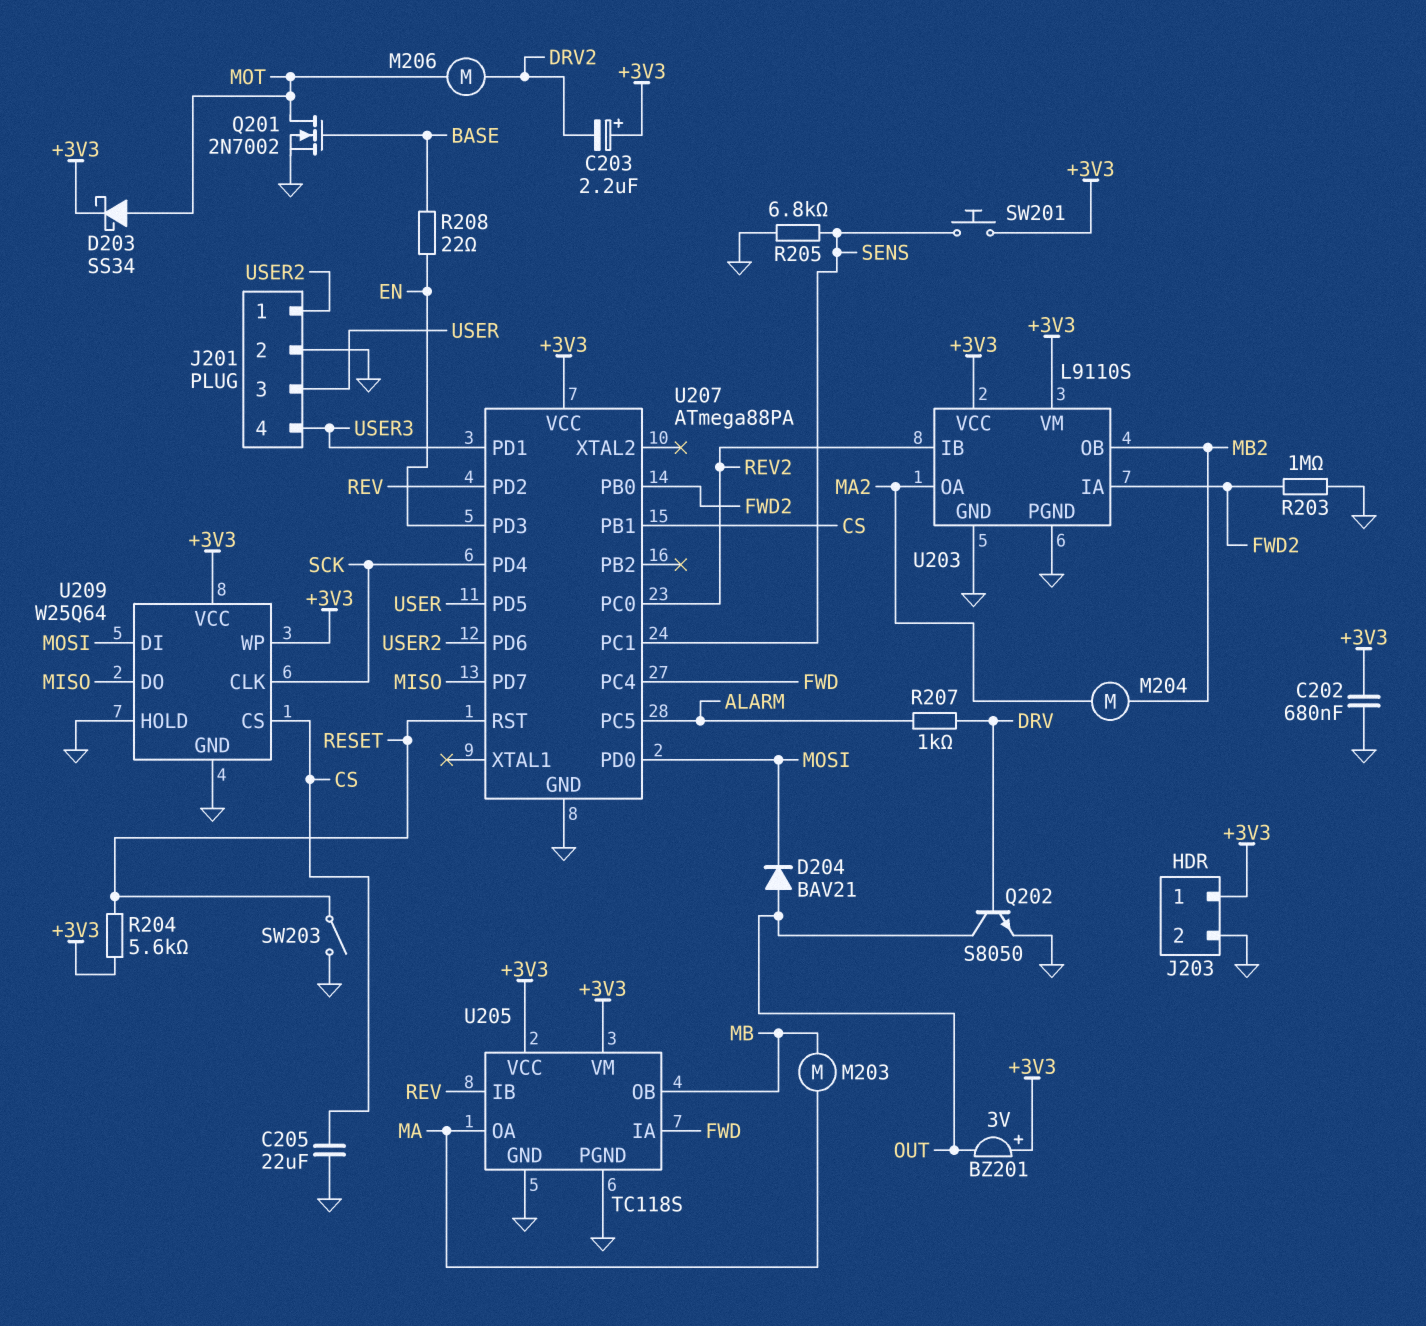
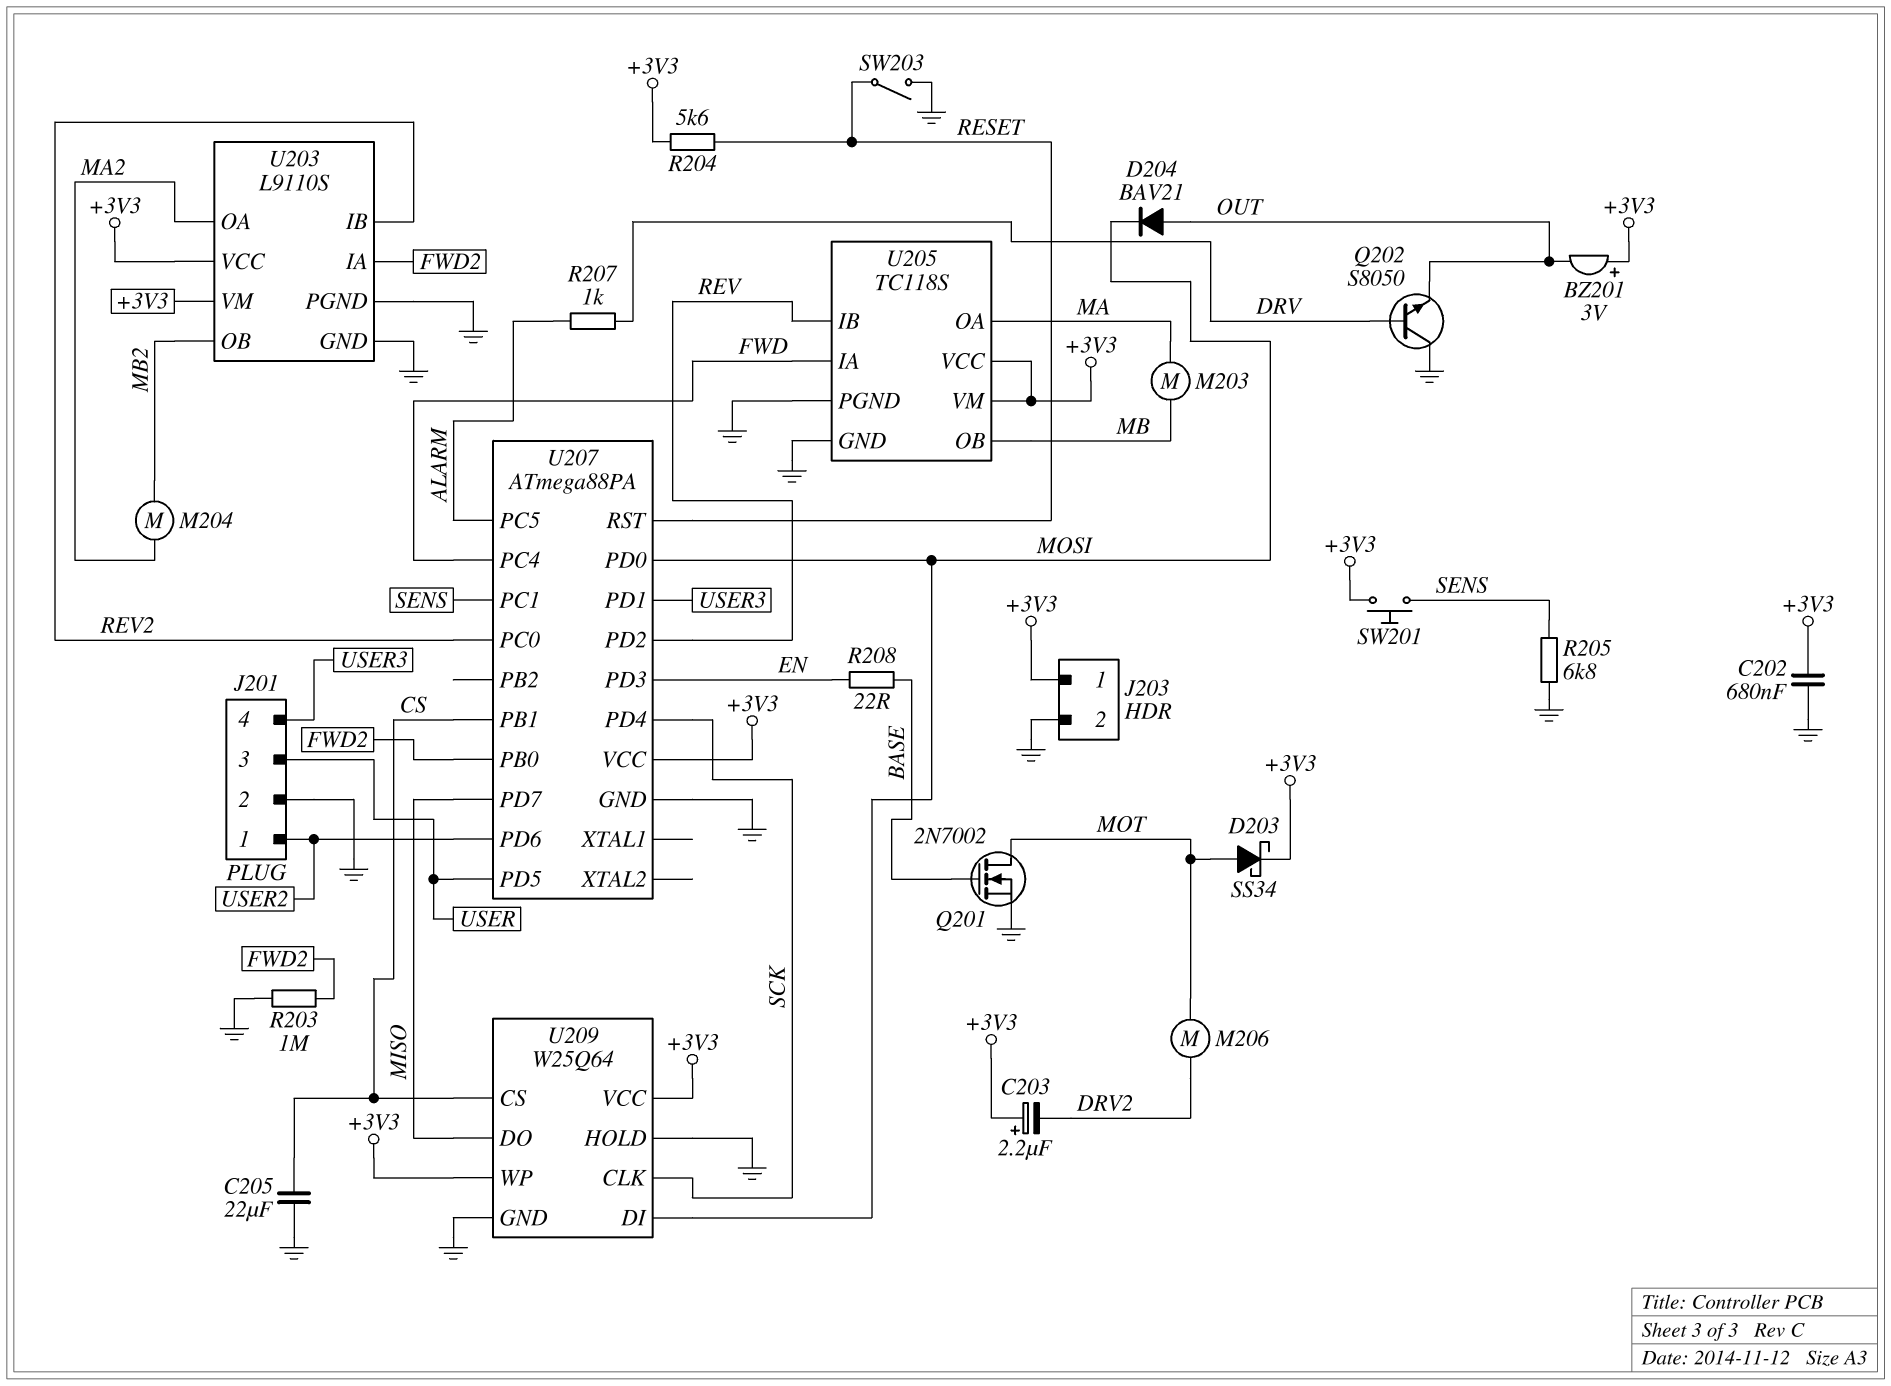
Q202: NPN S8050 (B DRV, C OUT, E GND) -> NPN S8050 (B DRV, C GND, E OUT)

